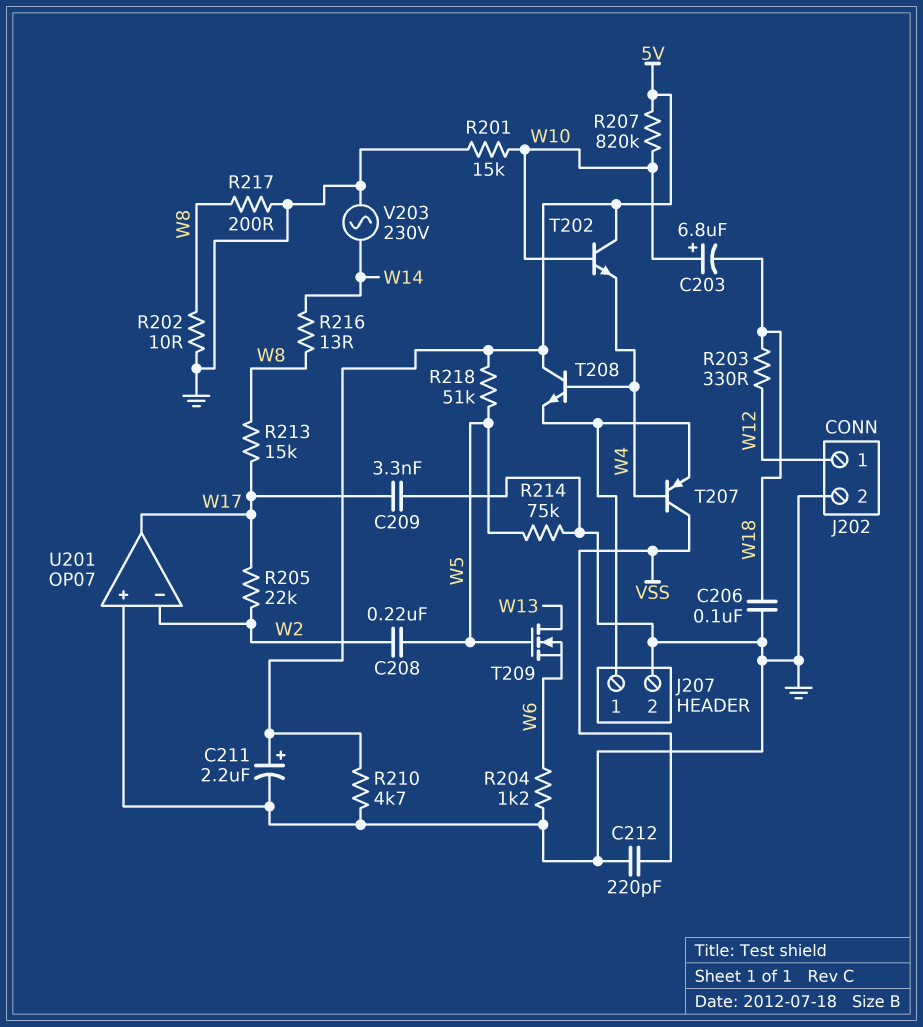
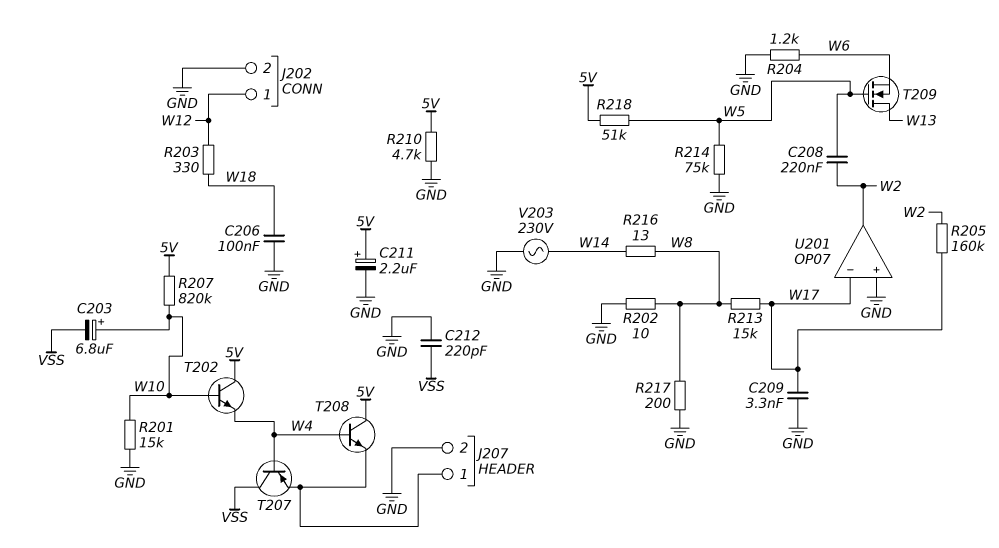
C203: 6.8uF (plus W10, minus W18) -> 6.8uF (plus W10, minus VSS)
R205: 22k (W2, W17) -> 160k (W2, W17)
U201 pin in-: W2 -> W17
U201 pin out: W17 -> W2

